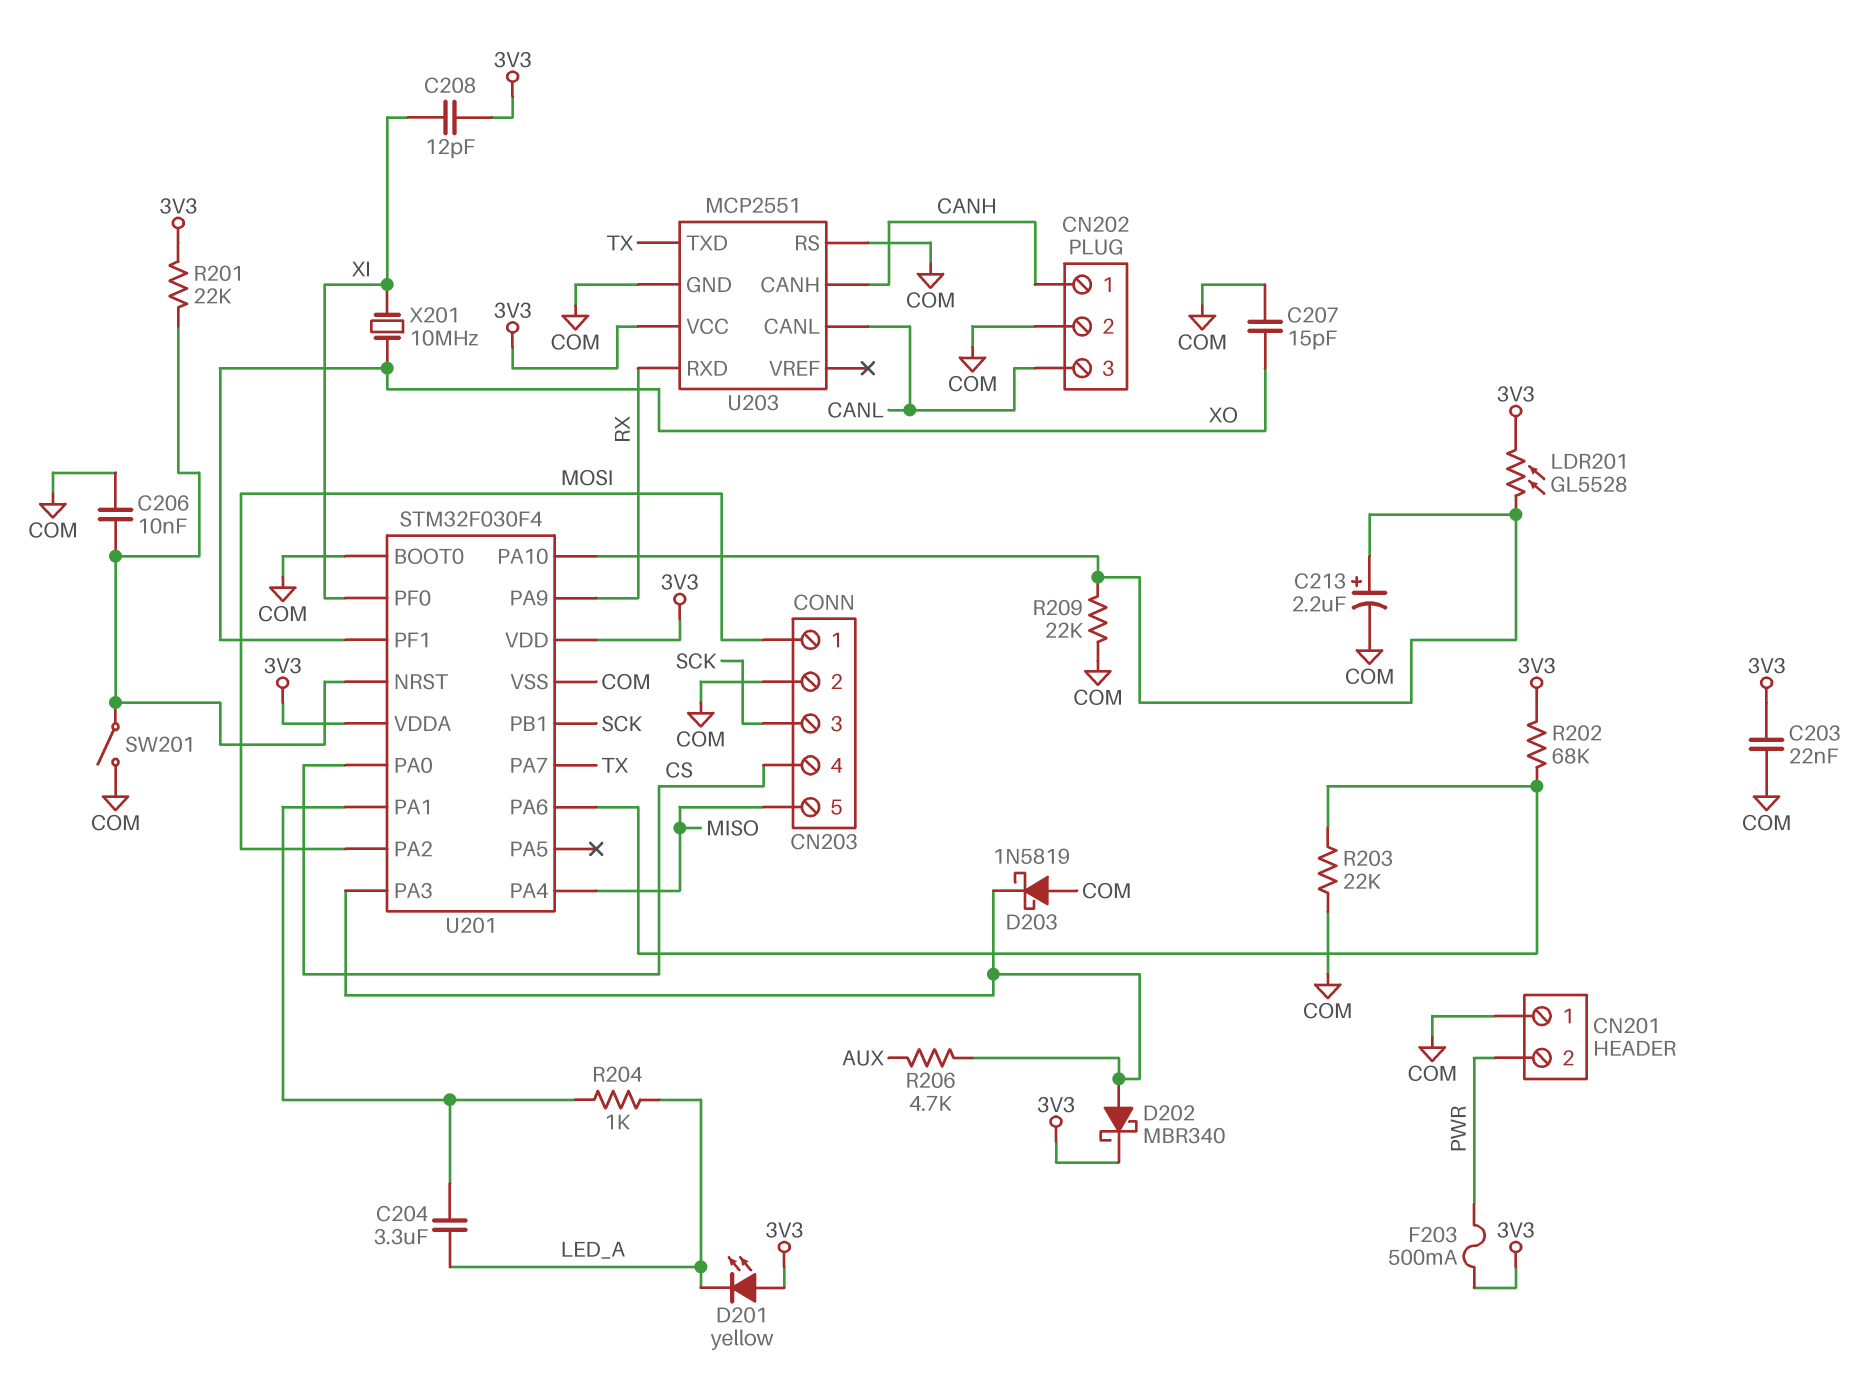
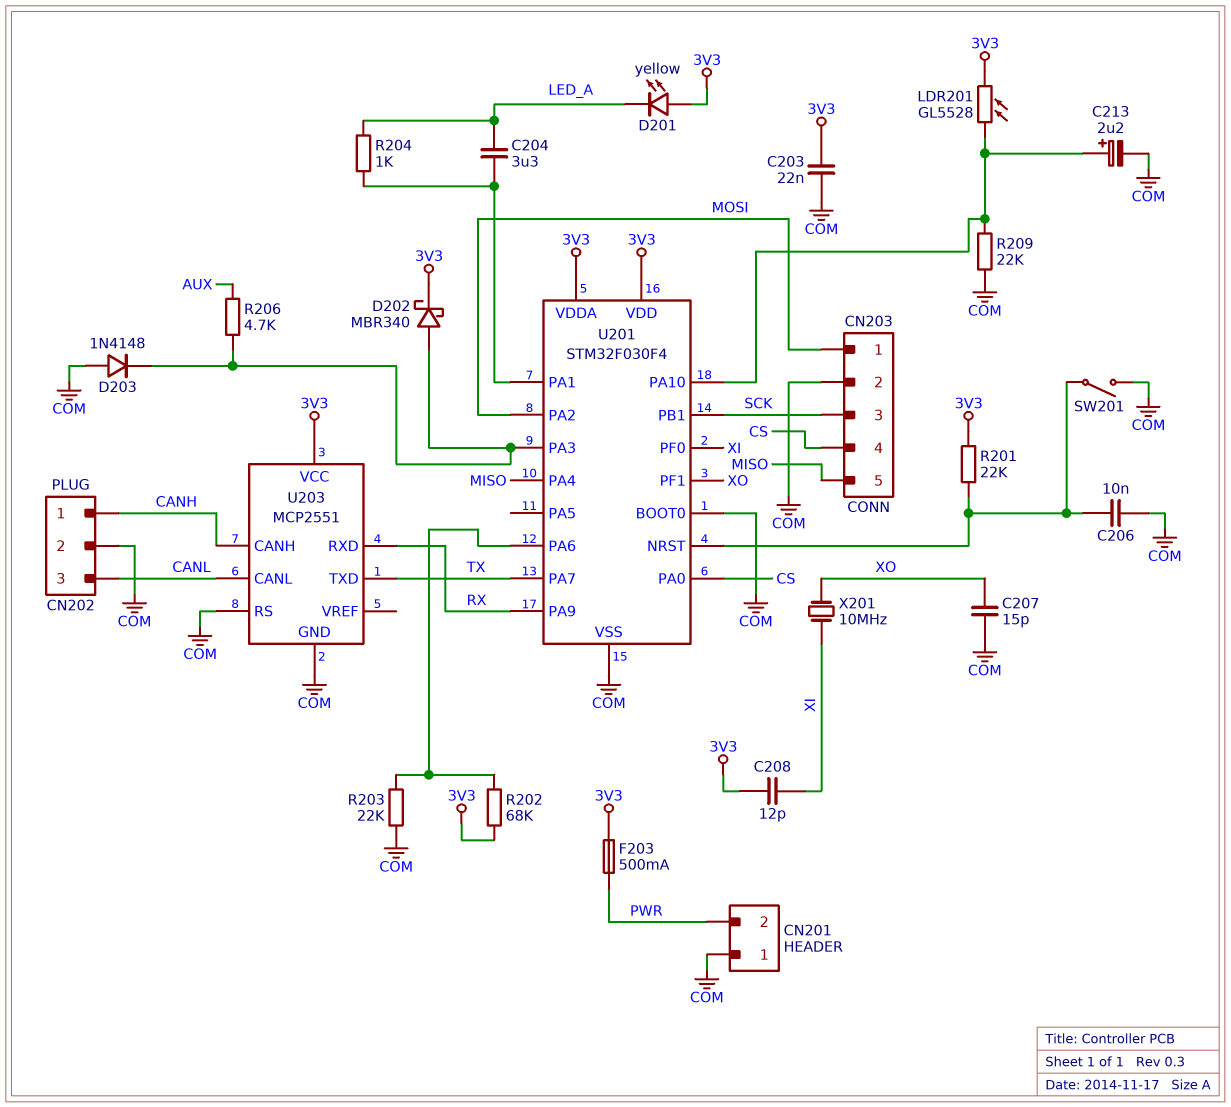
D203: schottky 1N5819 (A COM, K U201/PA3) -> diode 1N4148 (A COM, K U201/PA3)

